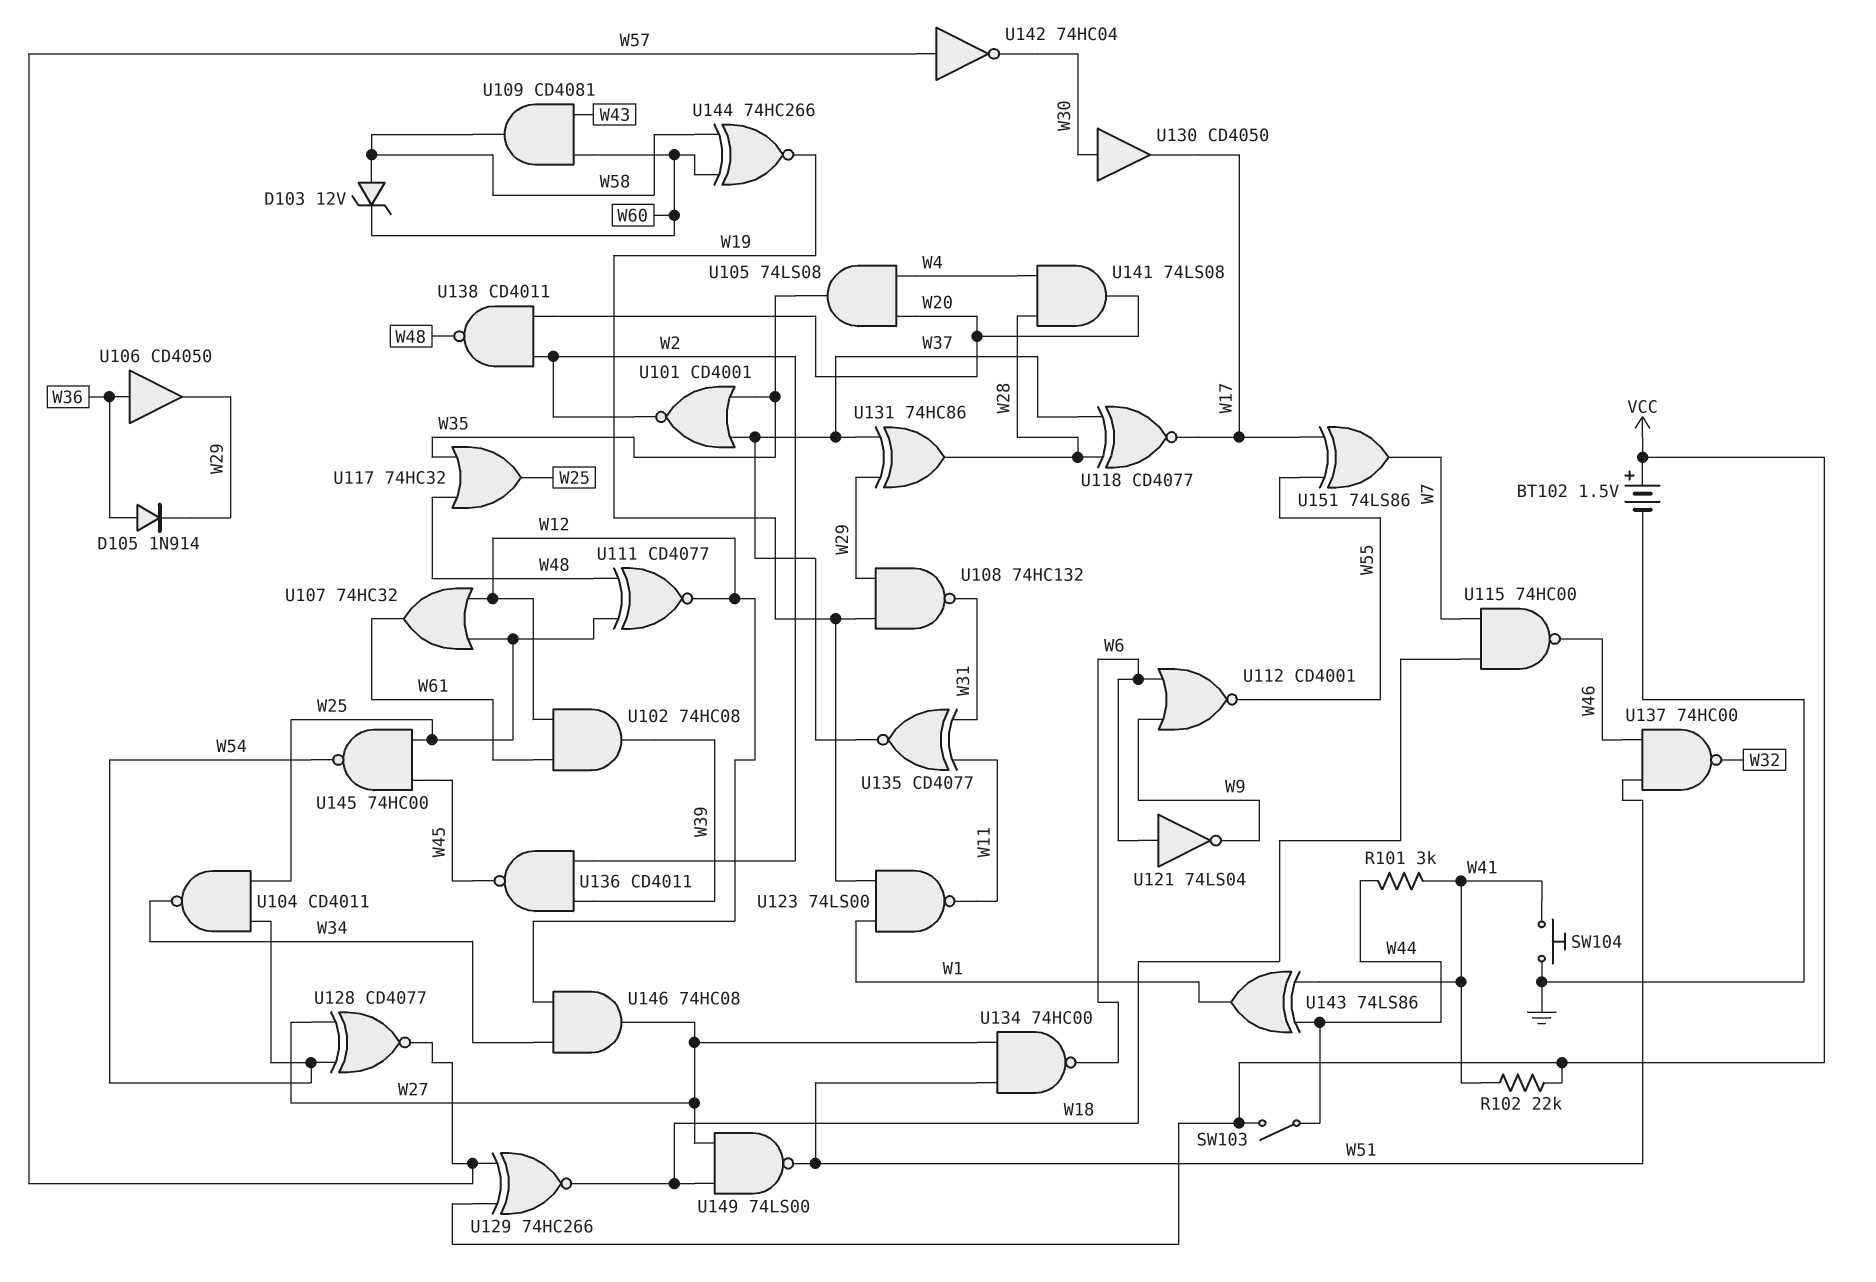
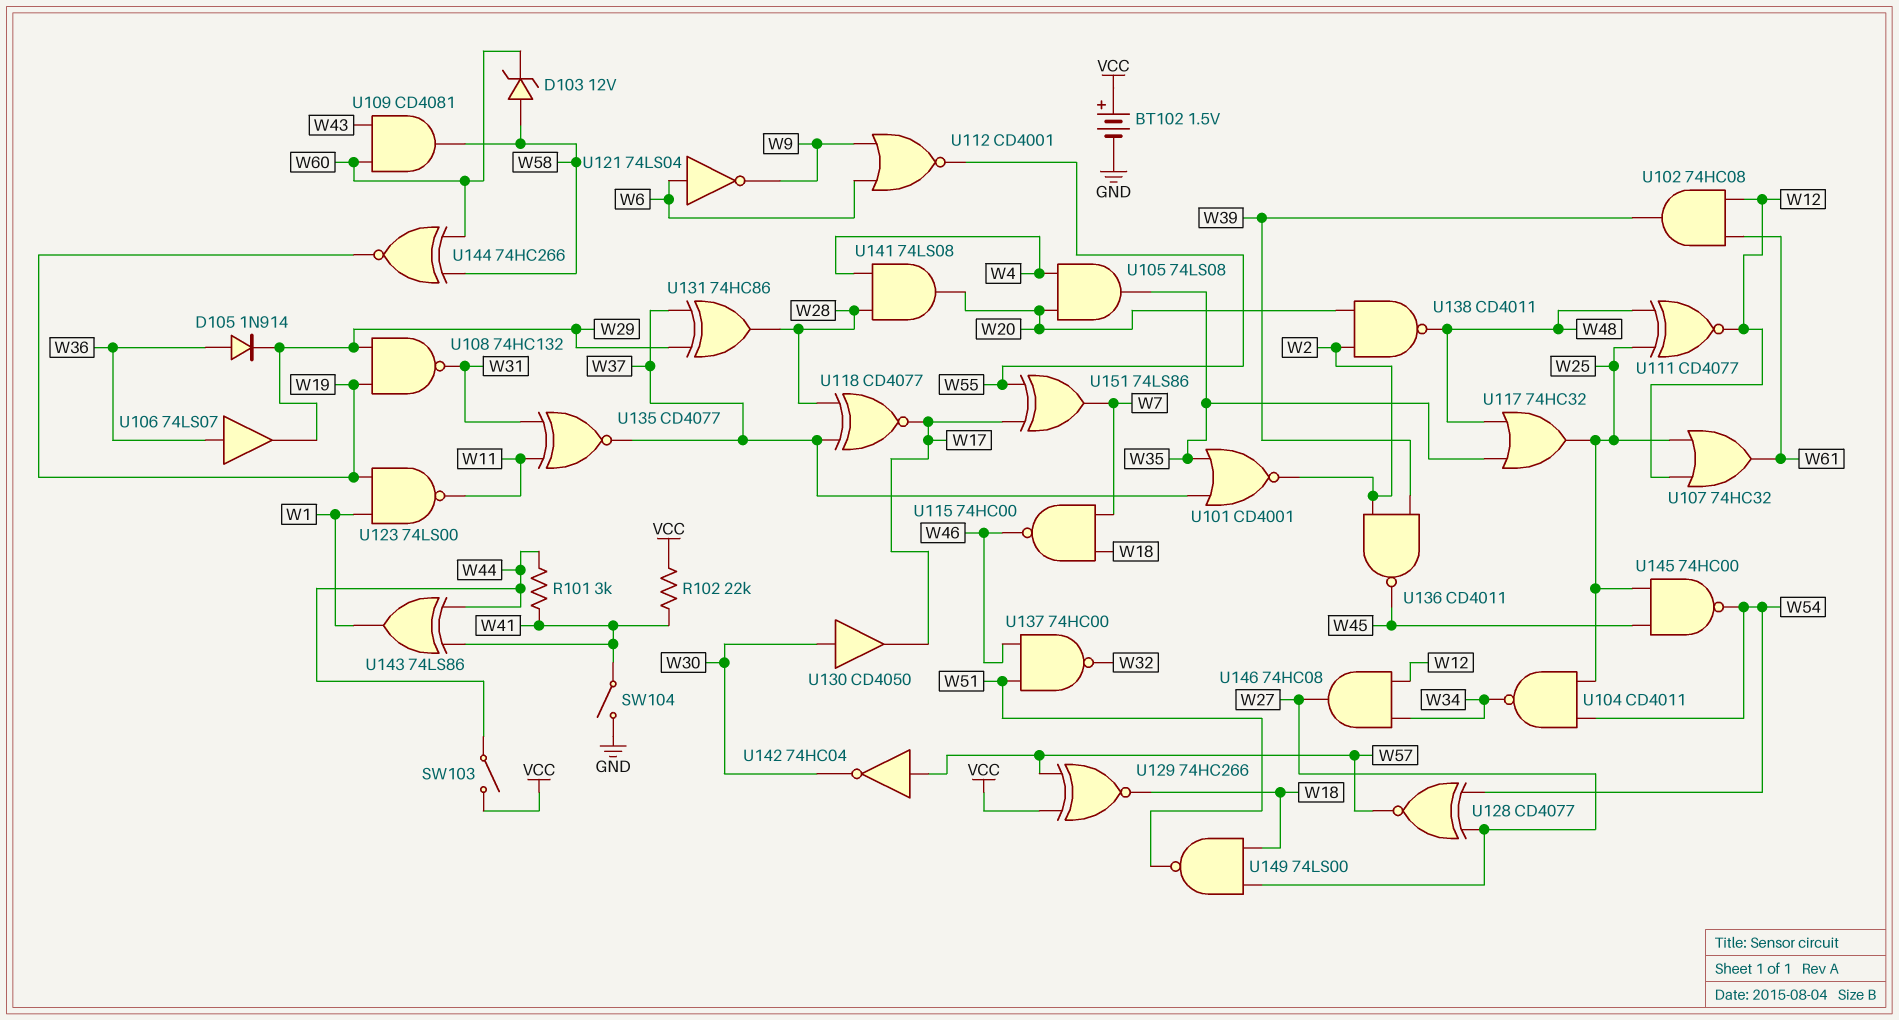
SW104: button (GND, W41) -> switch (GND, W41)
U106: buffer CD4050 (in W36, out W29) -> buffer 74LS07 (in W36, out W29)
U134: NAND 74HC00 (in W27, in W51, out W6) -> none

